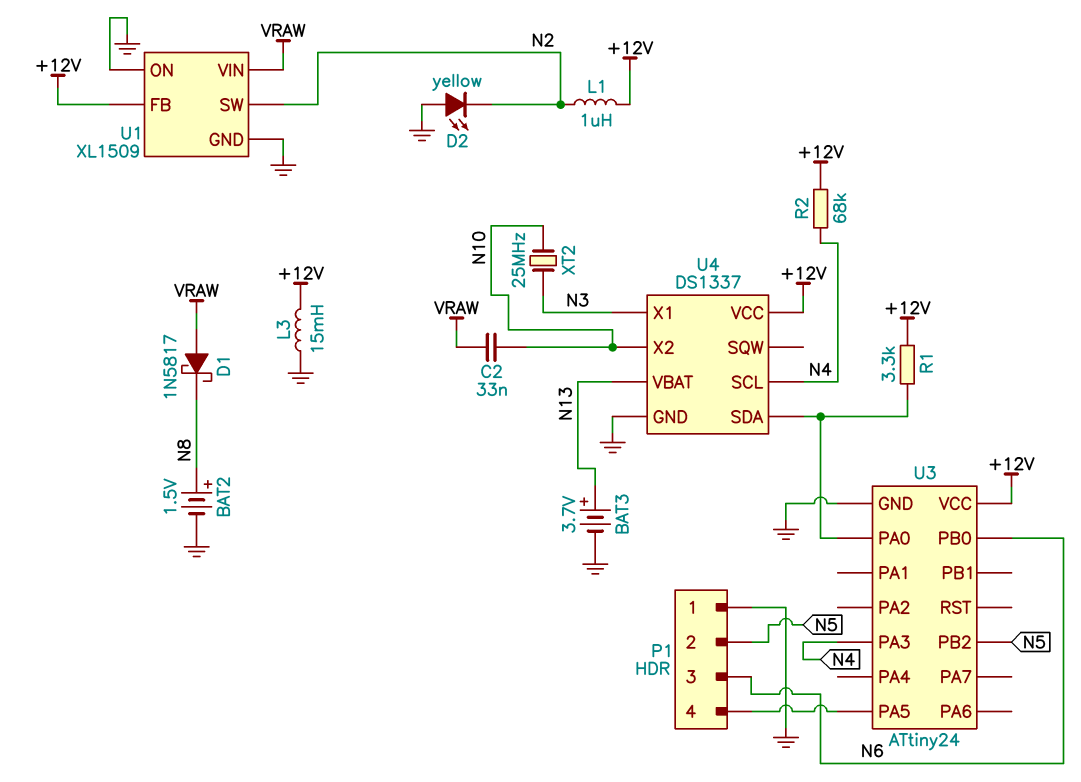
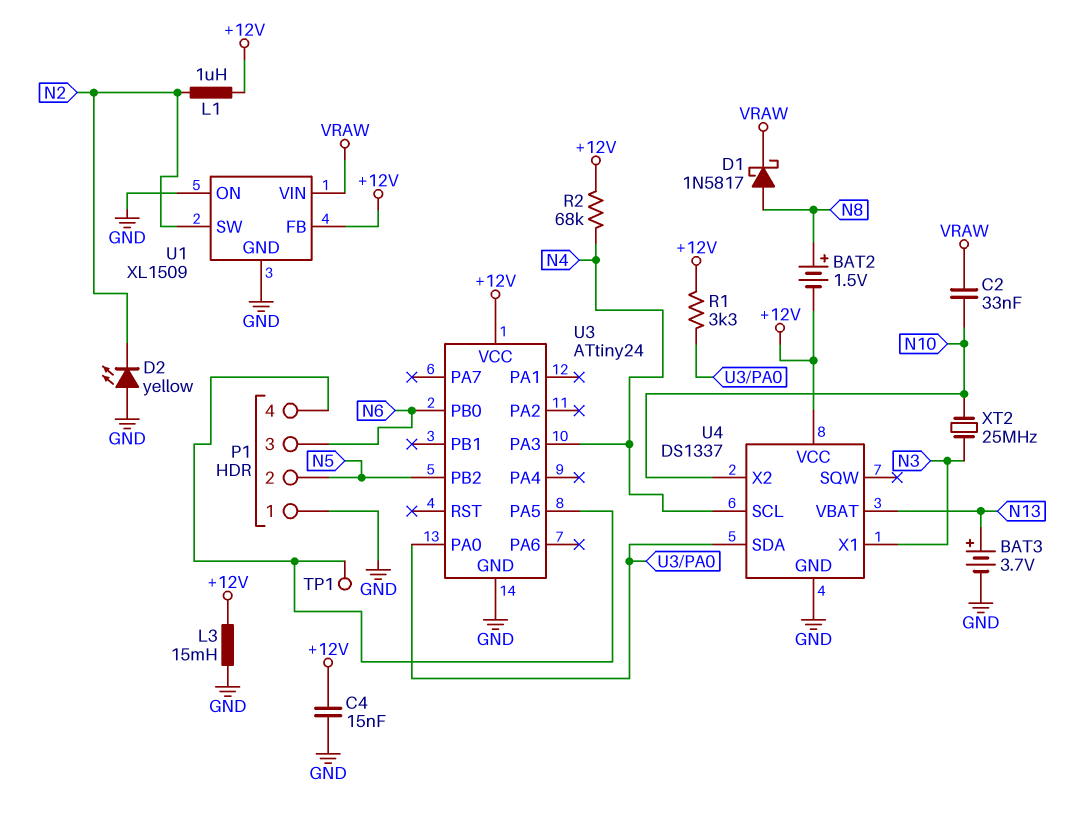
BAT2: 1.5V (plus N8, minus GND) -> 1.5V (plus N8, minus +12V)
C4: none -> 15nF (+12V, GND)
D1: schottky 1N5817 (A VRAW, K N8) -> schottky 1N5817 (A N8, K VRAW)
TP1: none -> test point (P1/4)

